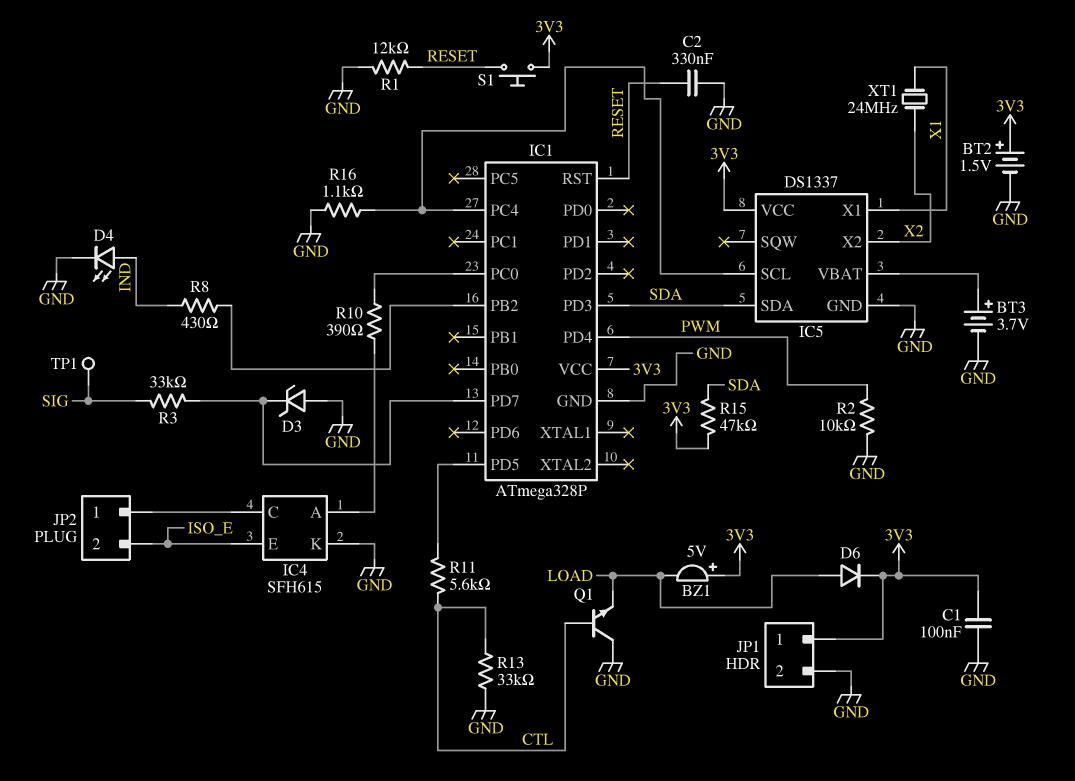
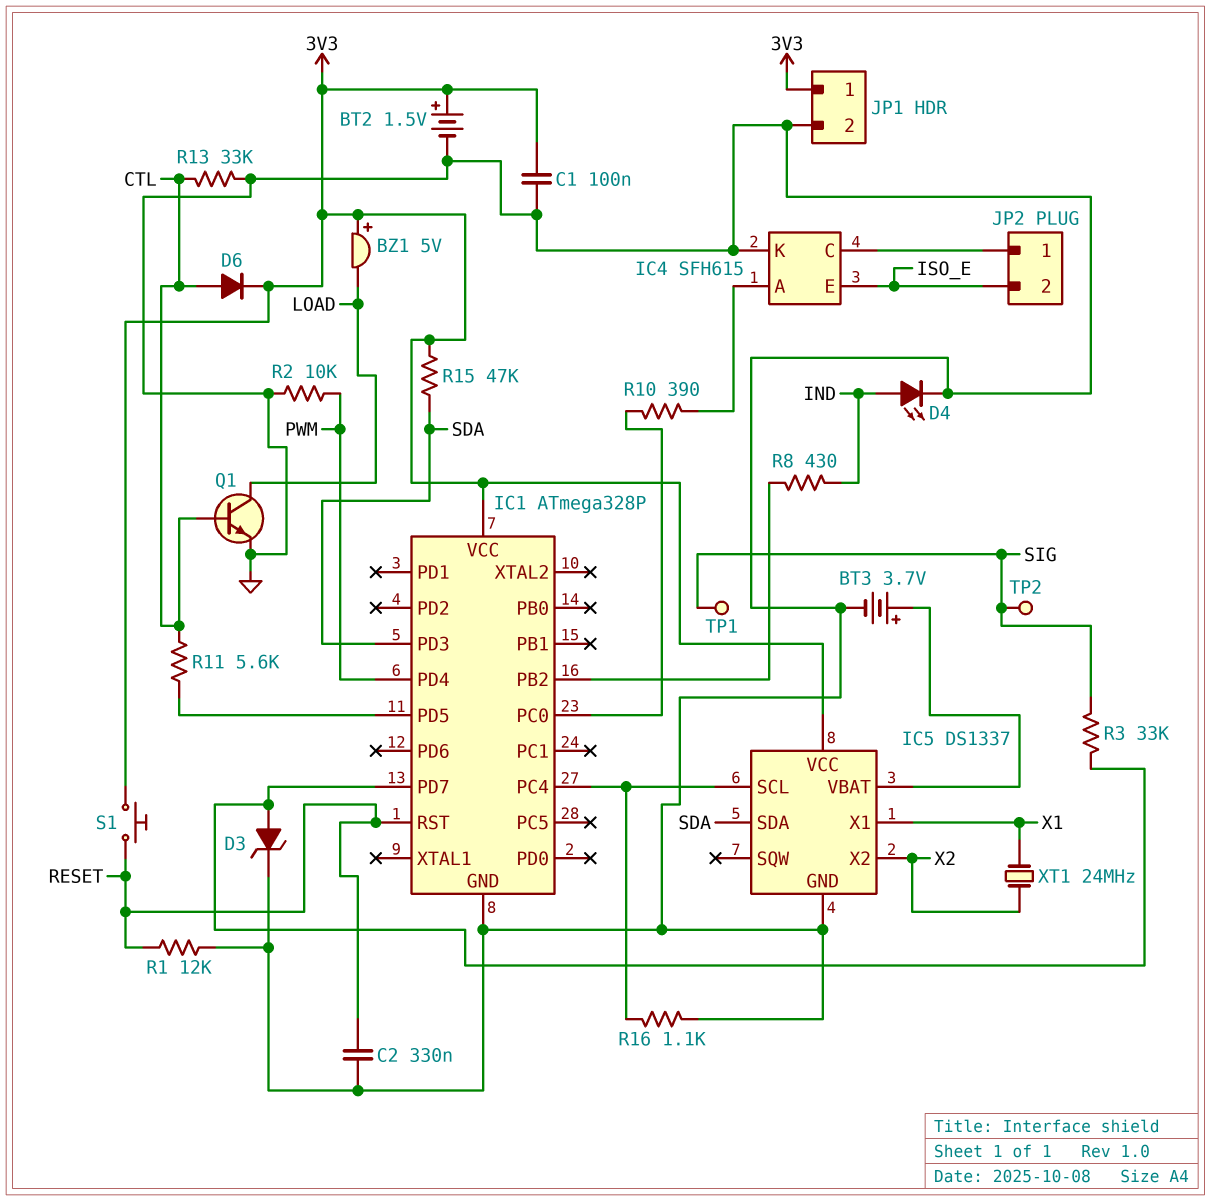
D3: zener (A GND, K IC1/PD7) -> zener (A IC1/PD7, K GND)
D6: diode (A LOAD, K 3V3) -> diode (A CTL, K 3V3)
Q1: NPN (B CTL, C GND, E LOAD) -> NPN (B CTL, C LOAD, E GND)
TP2: none -> test point (SIG)

